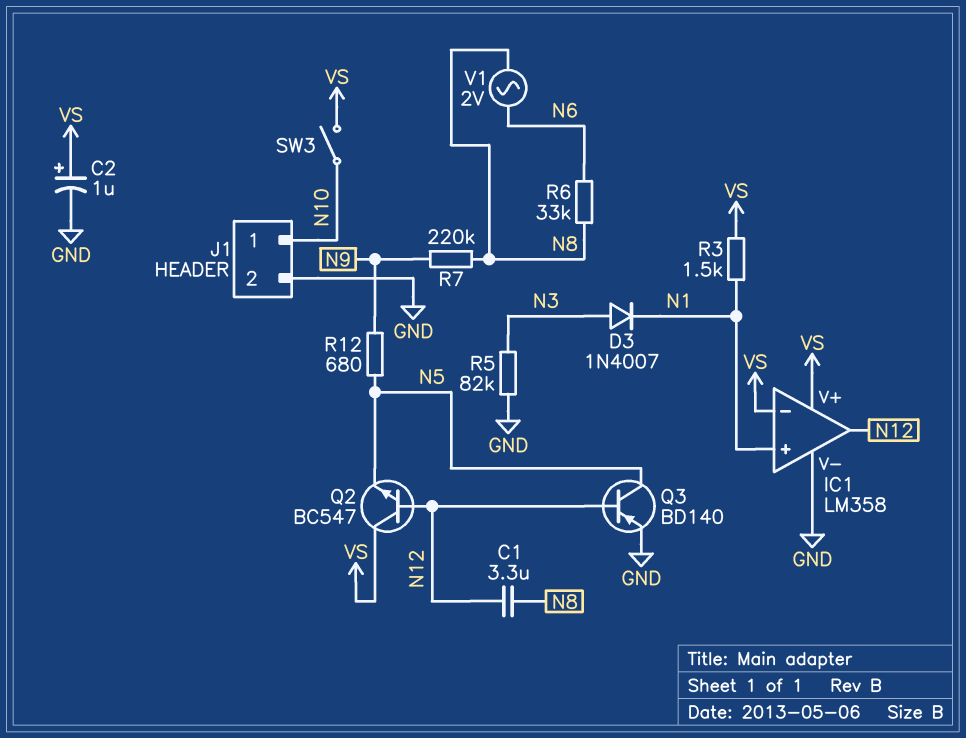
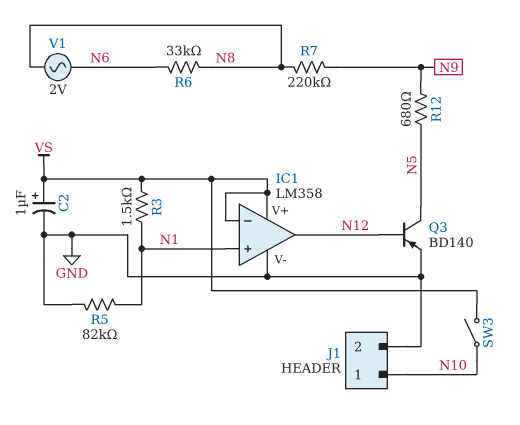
C1: 3.3uF (N8, N12) -> none
D3: diode 1N4007 (A N3, K N1) -> none
Q2: NPN BC547 (B N12, C VS, E N5) -> none
R5: 82k (GND, N3) -> 82k (GND, N1)

